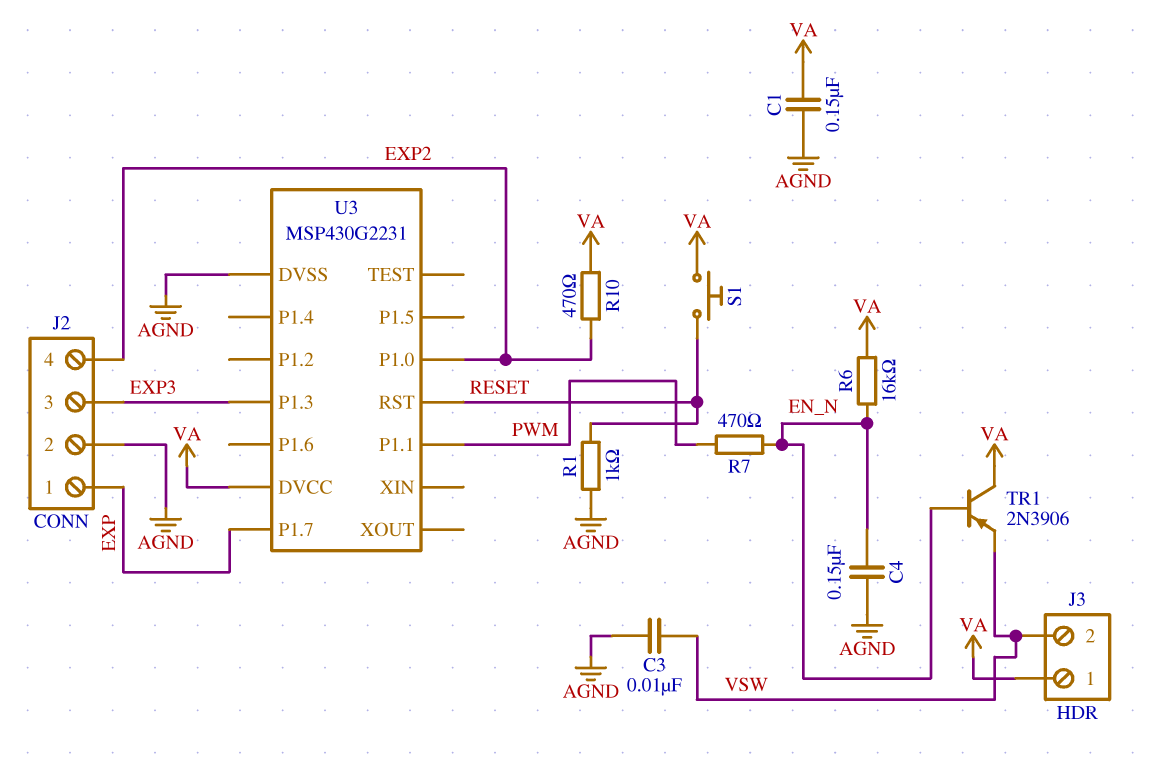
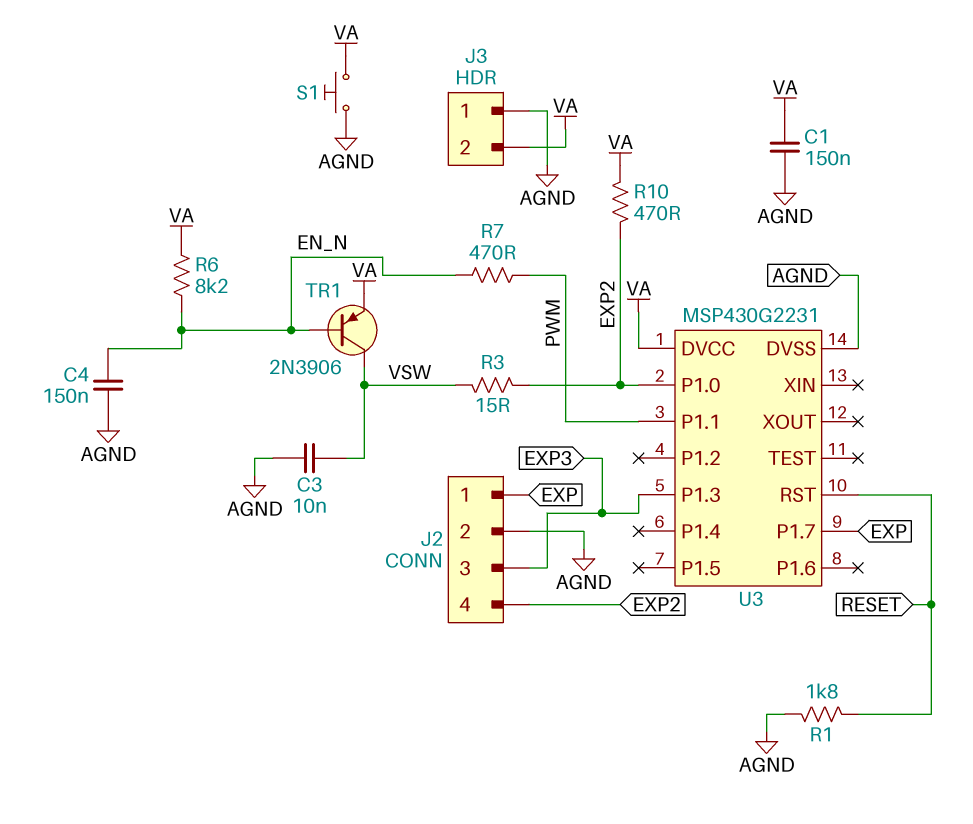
J3 pin 1: VA -> AGND
J3 pin 2: VSW -> VA
R1: 1k (AGND, RESET) -> 1.8k (AGND, RESET)
R3: none -> 15 (EXP2, VSW)
R6: 16k (EN_N, VA) -> 8.2k (EN_N, VA)
S1: button (RESET, VA) -> button (AGND, VA)
TR1: PNP 2N3906 (B EN_N, C VA, E VSW) -> PNP 2N3906 (B EN_N, C VSW, E VA)

